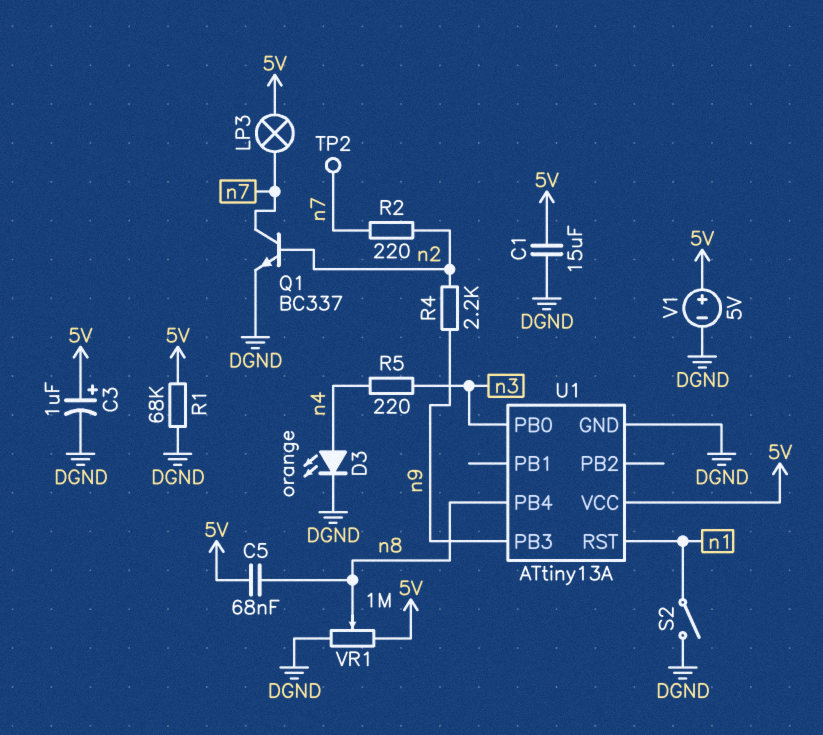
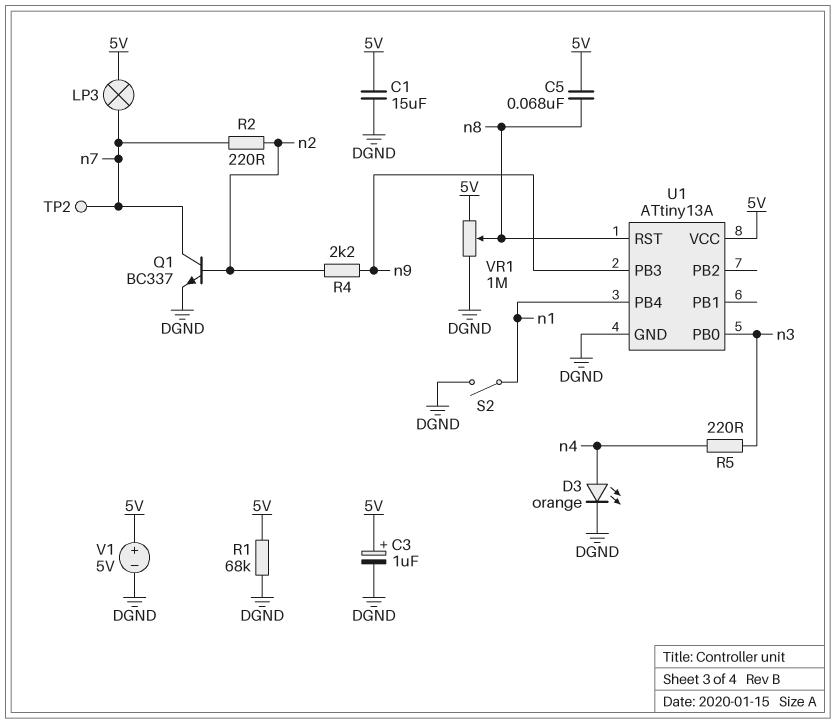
U1 pin PB4: n8 -> n1
U1 pin RST: n1 -> n8

